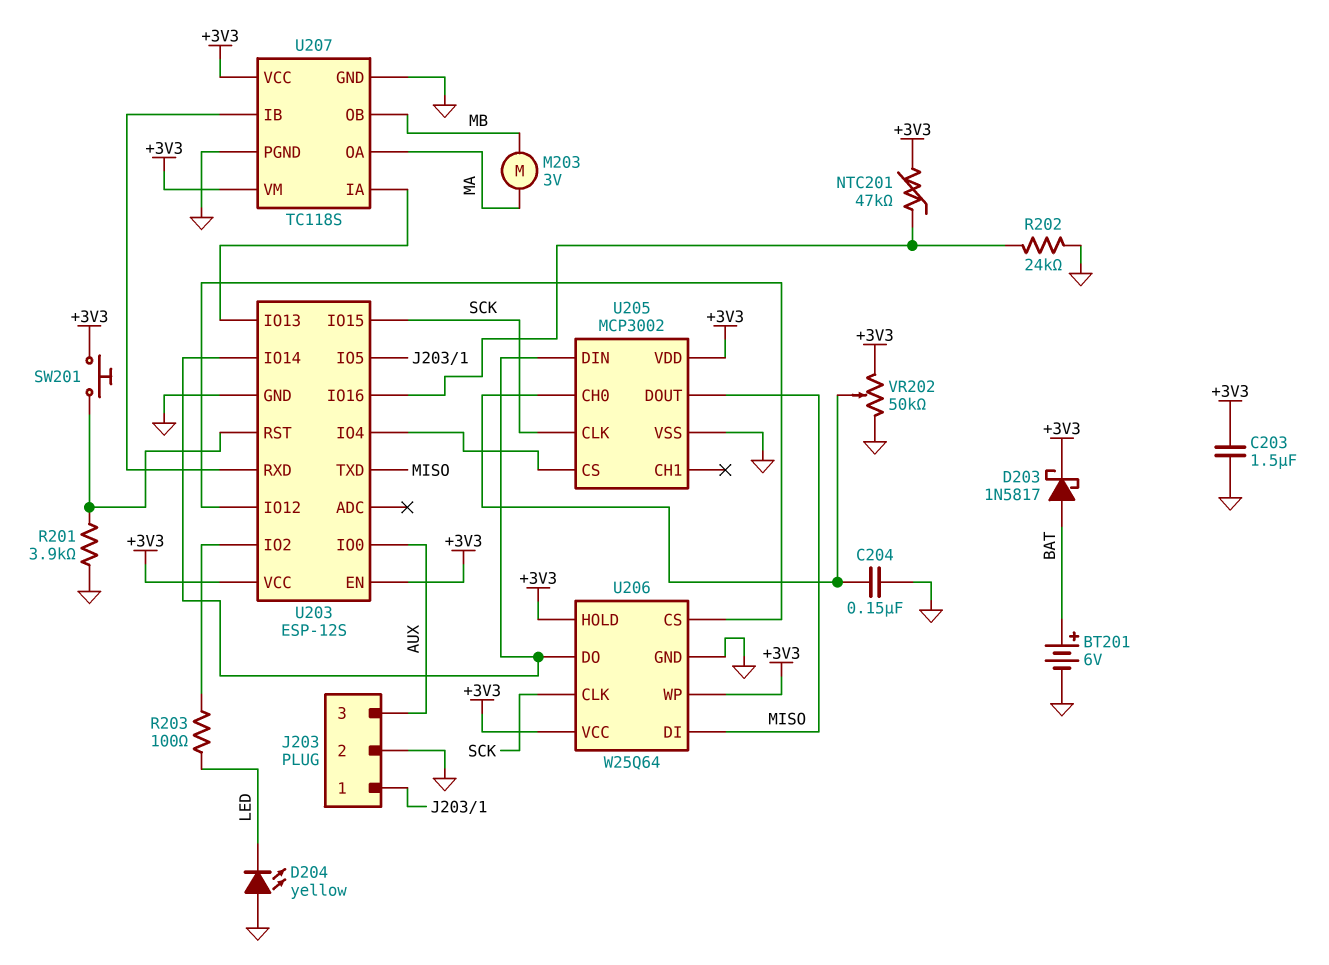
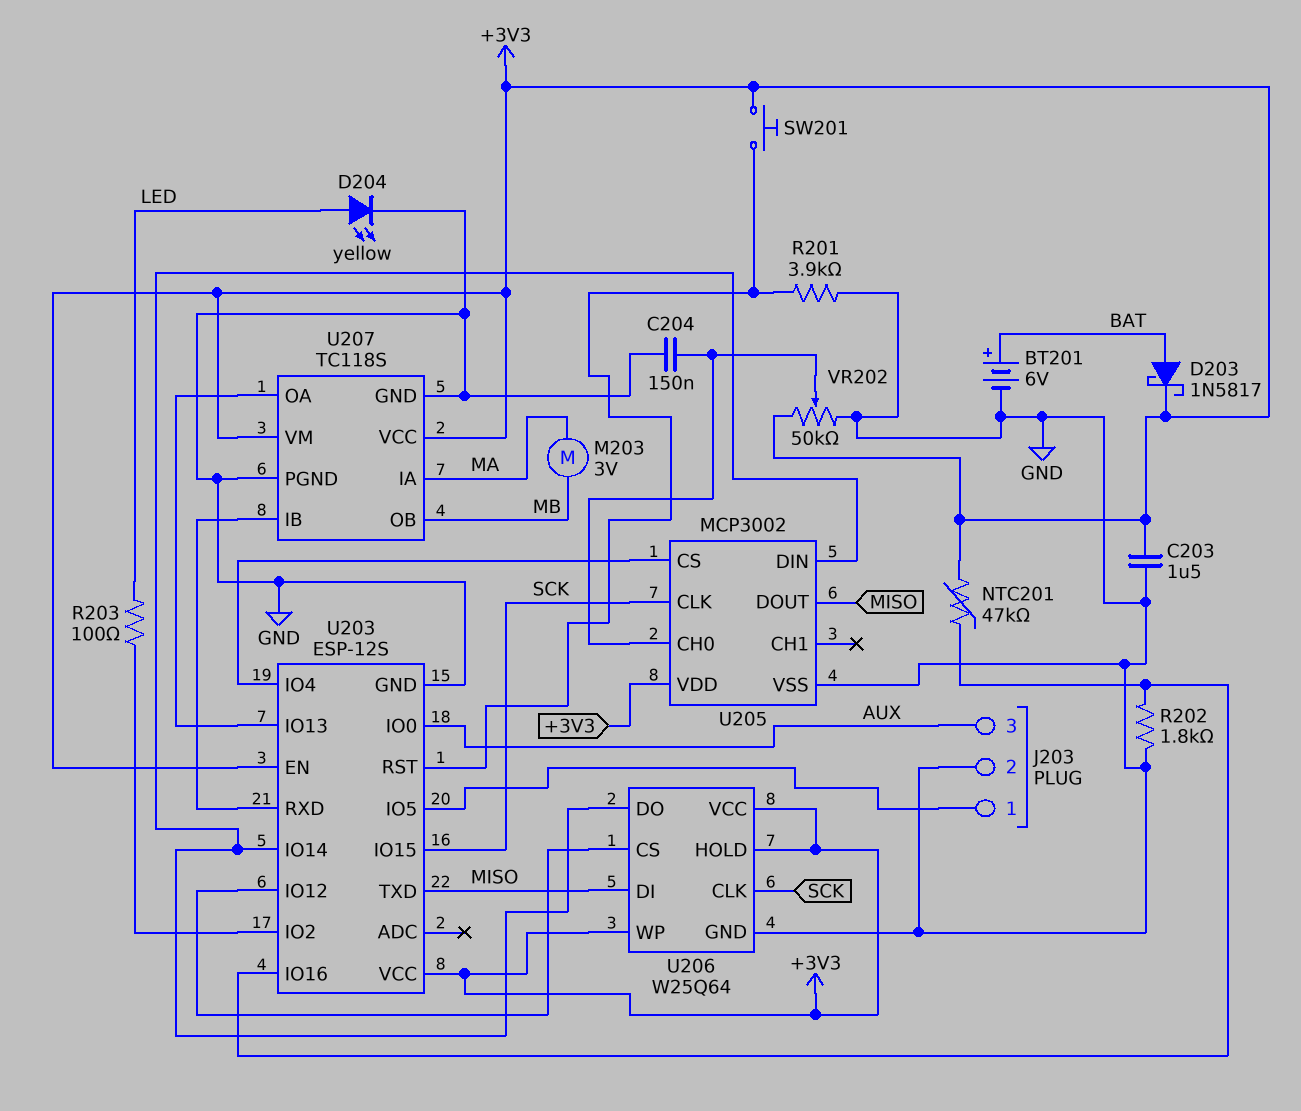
D204: LED yellow (A GND, K LED) -> LED yellow (A LED, K GND)
R202: 24k (GND, U203/IO16) -> 1.8k (GND, U203/IO16)
U207 pin IA: U203/IO13 -> MA
U207 pin OA: MA -> U203/IO13

